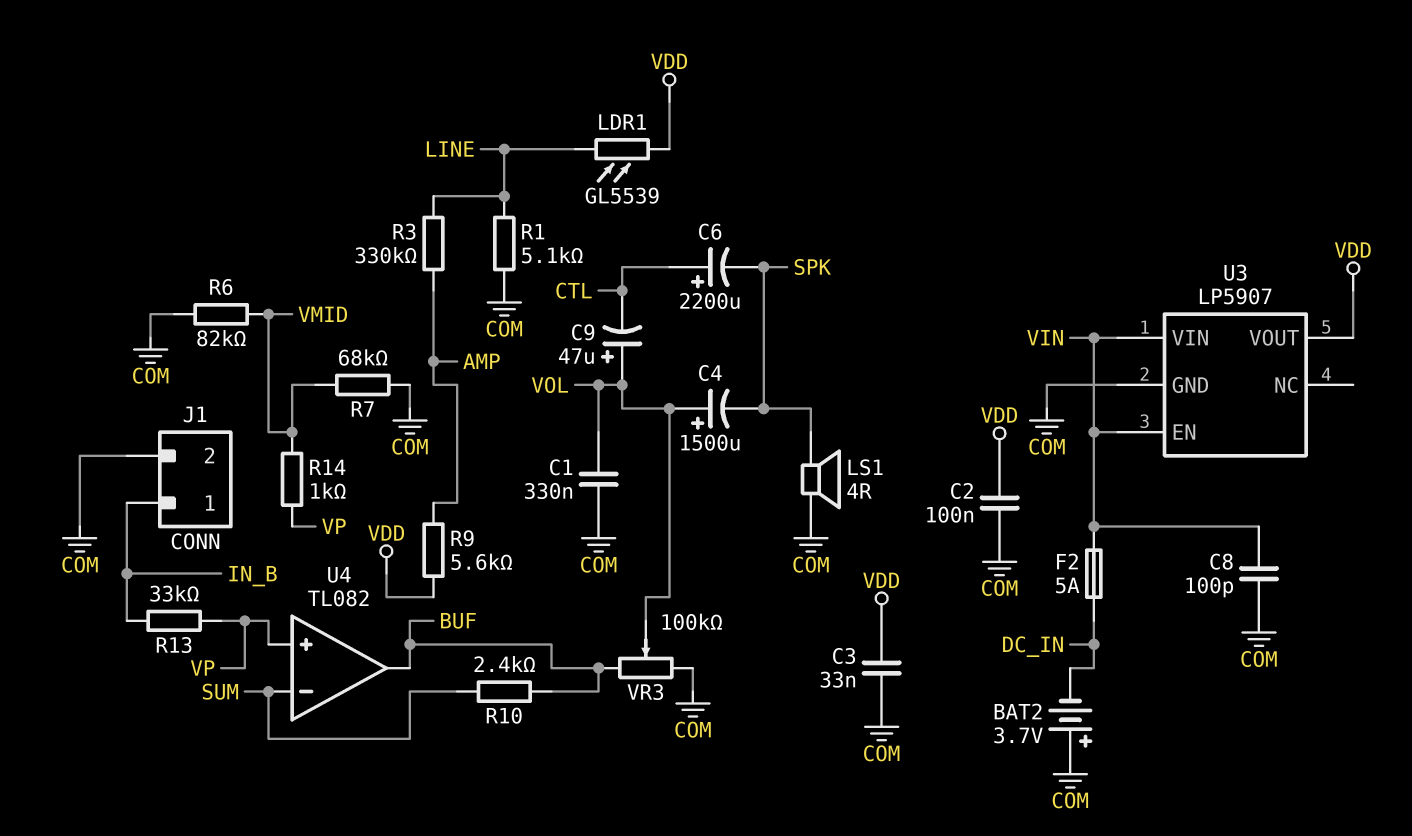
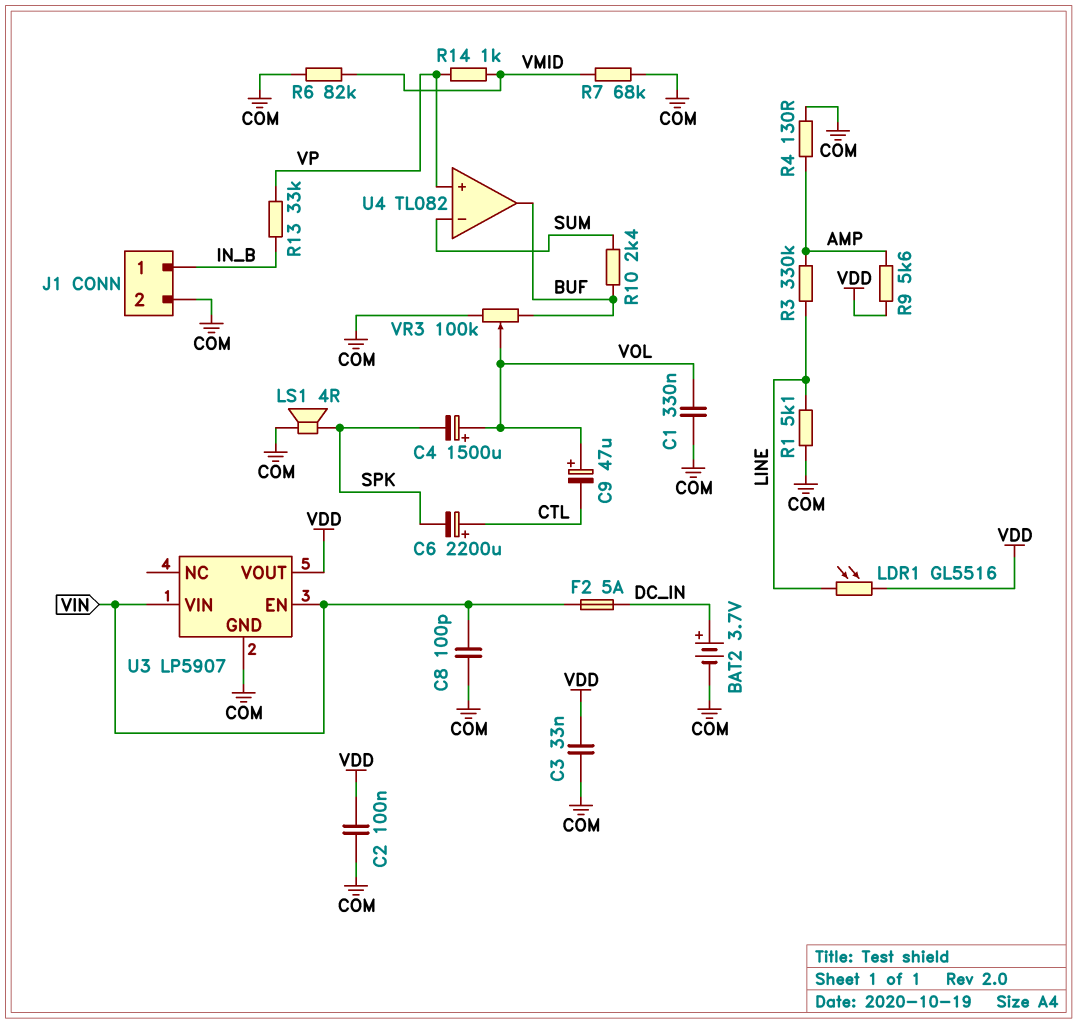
BAT2: 3.7V (plus COM, minus DC_IN) -> 3.7V (plus DC_IN, minus COM)
LDR1: GL5539 (LINE, VDD) -> GL5516 (LINE, VDD)
R4: none -> 130 (AMP, COM)

